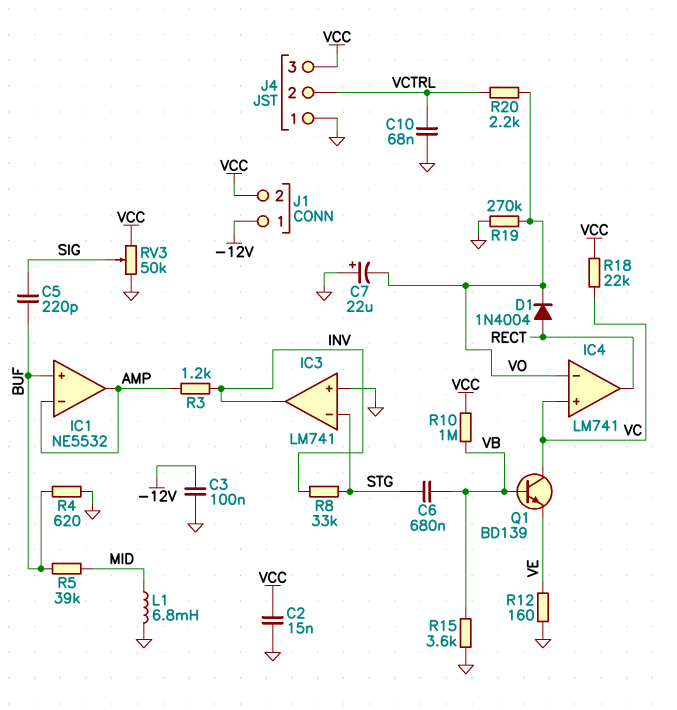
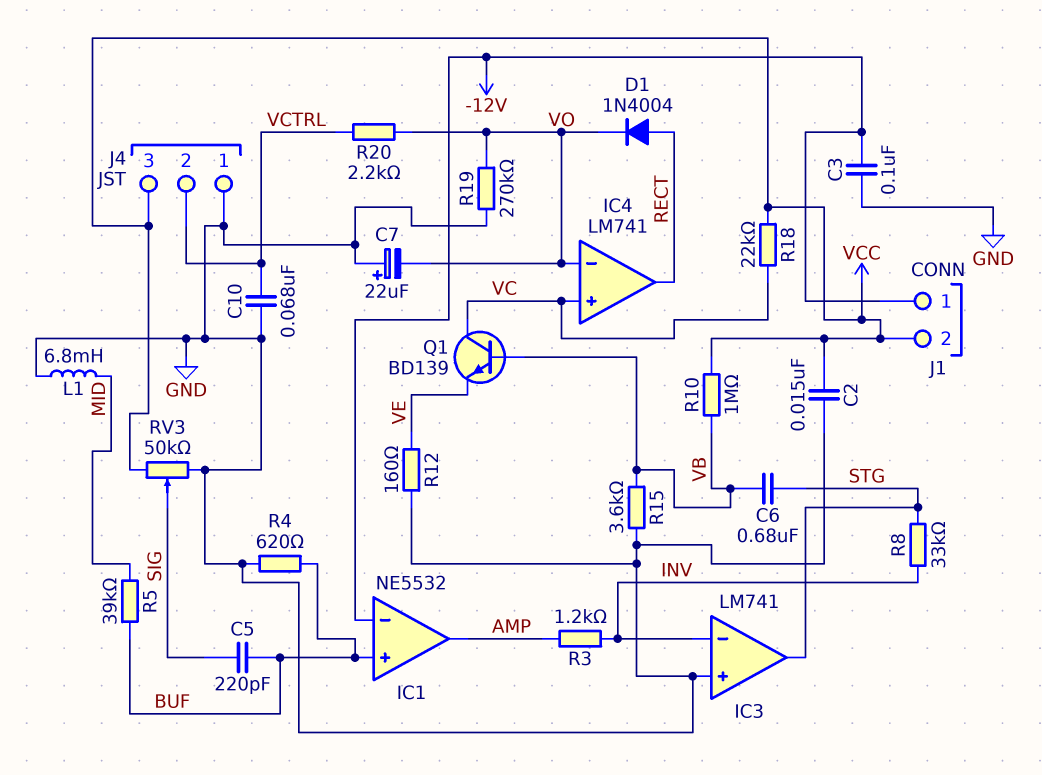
IC1 pin in-: AMP -> -12V
IC3 pin in-: STG -> INV
IC3 pin out: INV -> STG

